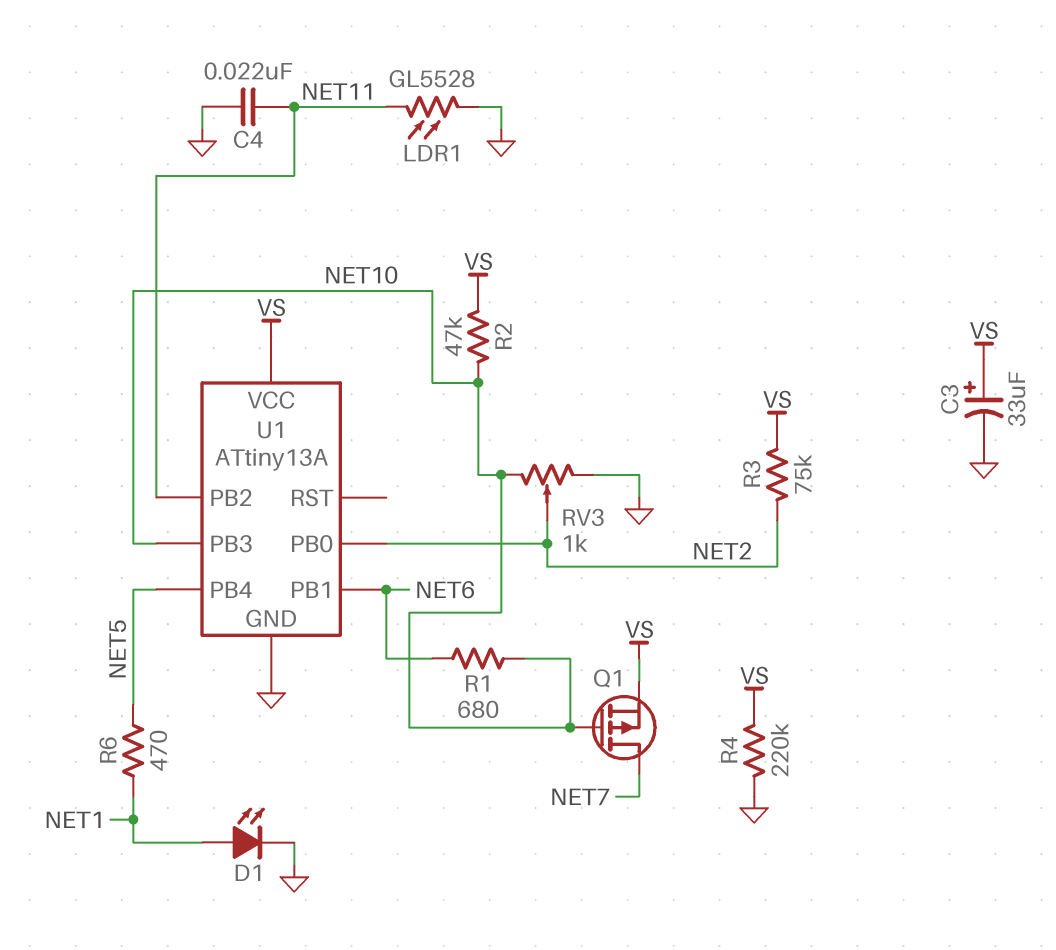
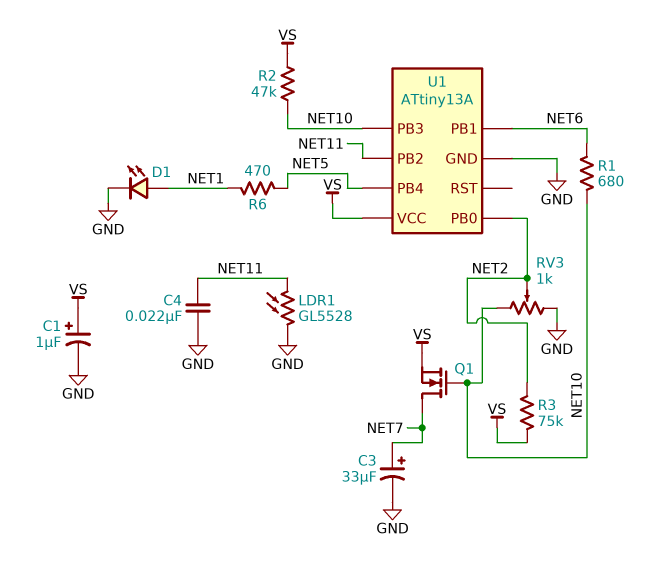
C1: none -> 1uF (plus VS, minus GND)
C3: 33uF (plus VS, minus GND) -> 33uF (plus NET7, minus GND)
Q1: PMOS (G NET10, D NET7, S VS) -> NMOS (G NET10, D NET7, S VS)
R4: 220k (GND, VS) -> none

